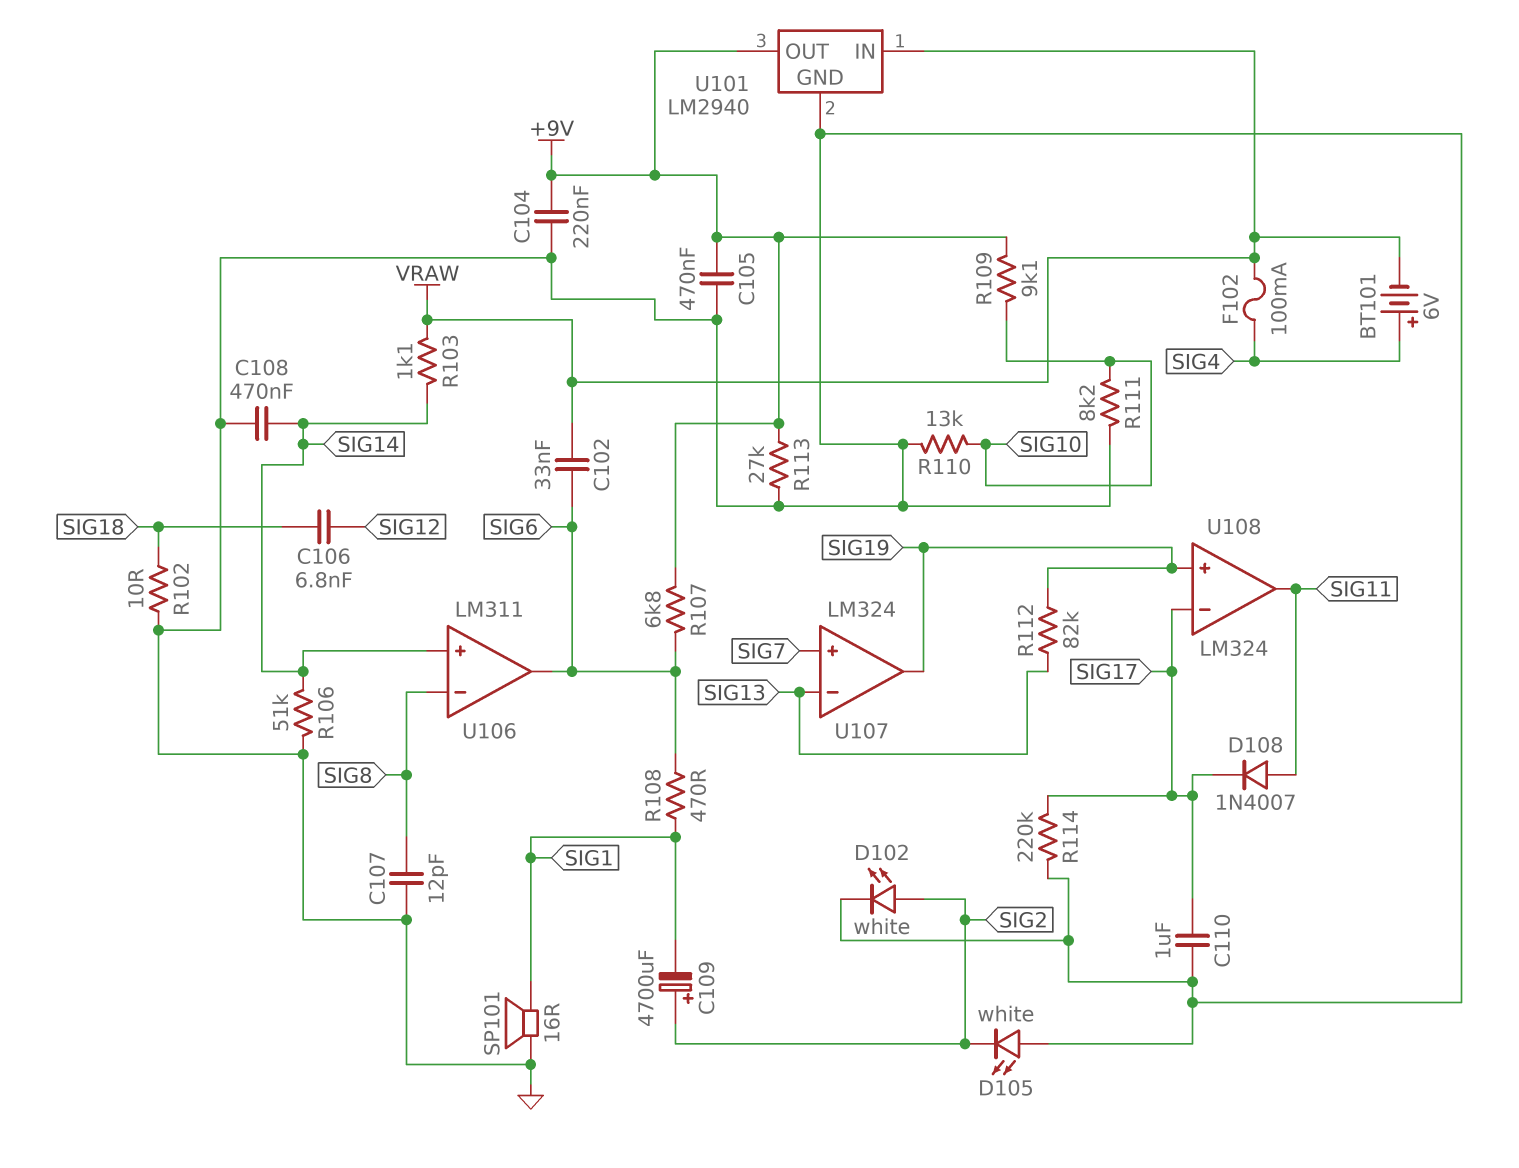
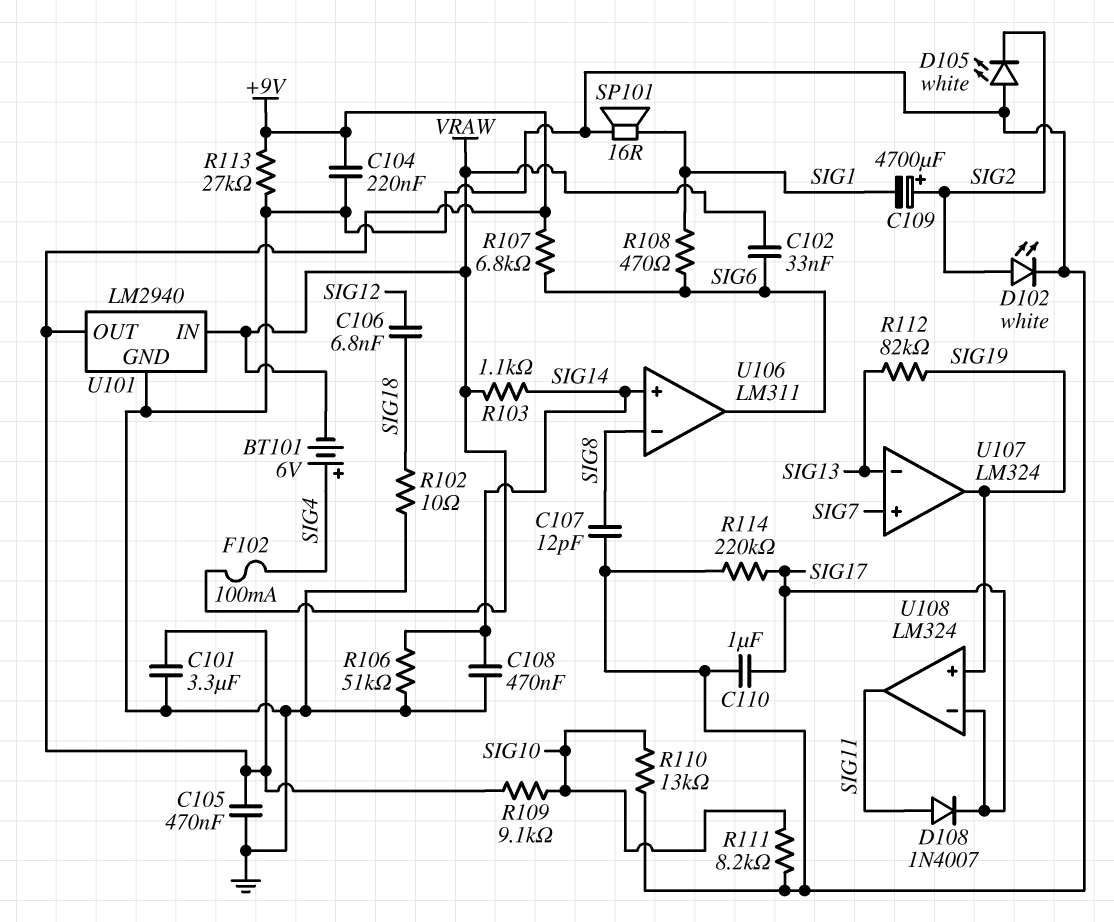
C101: none -> 3.3uF (+9V, GND)

